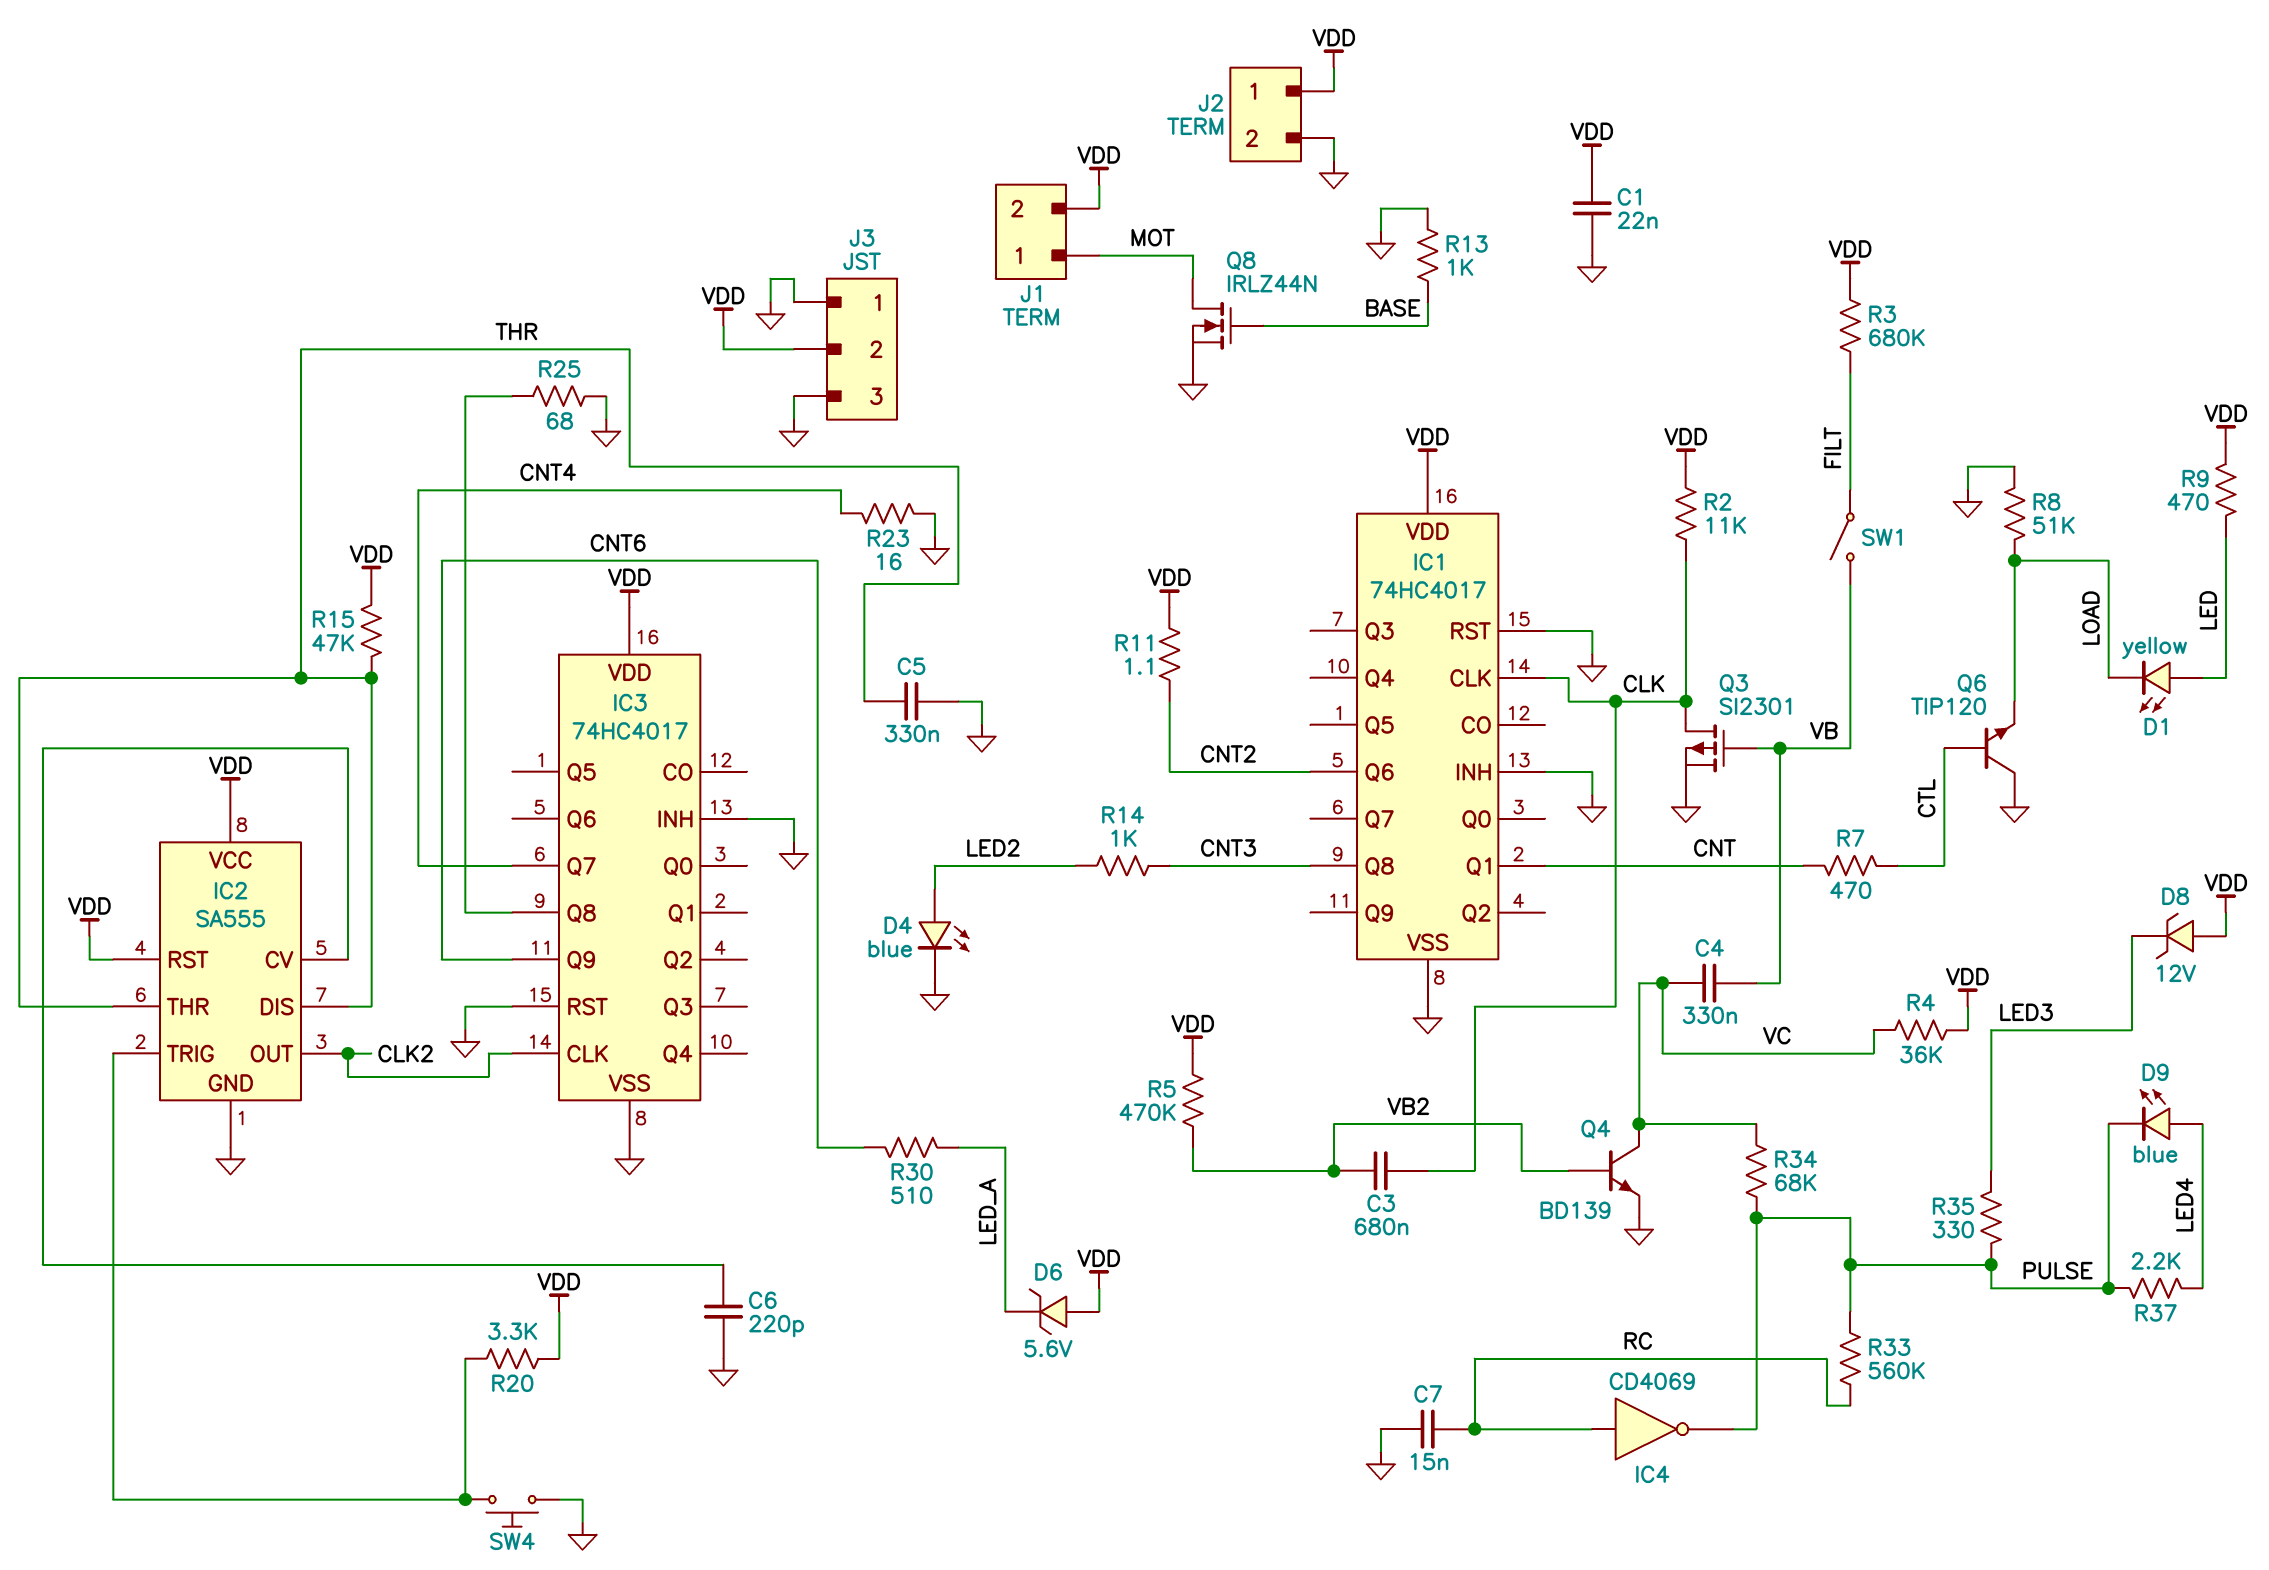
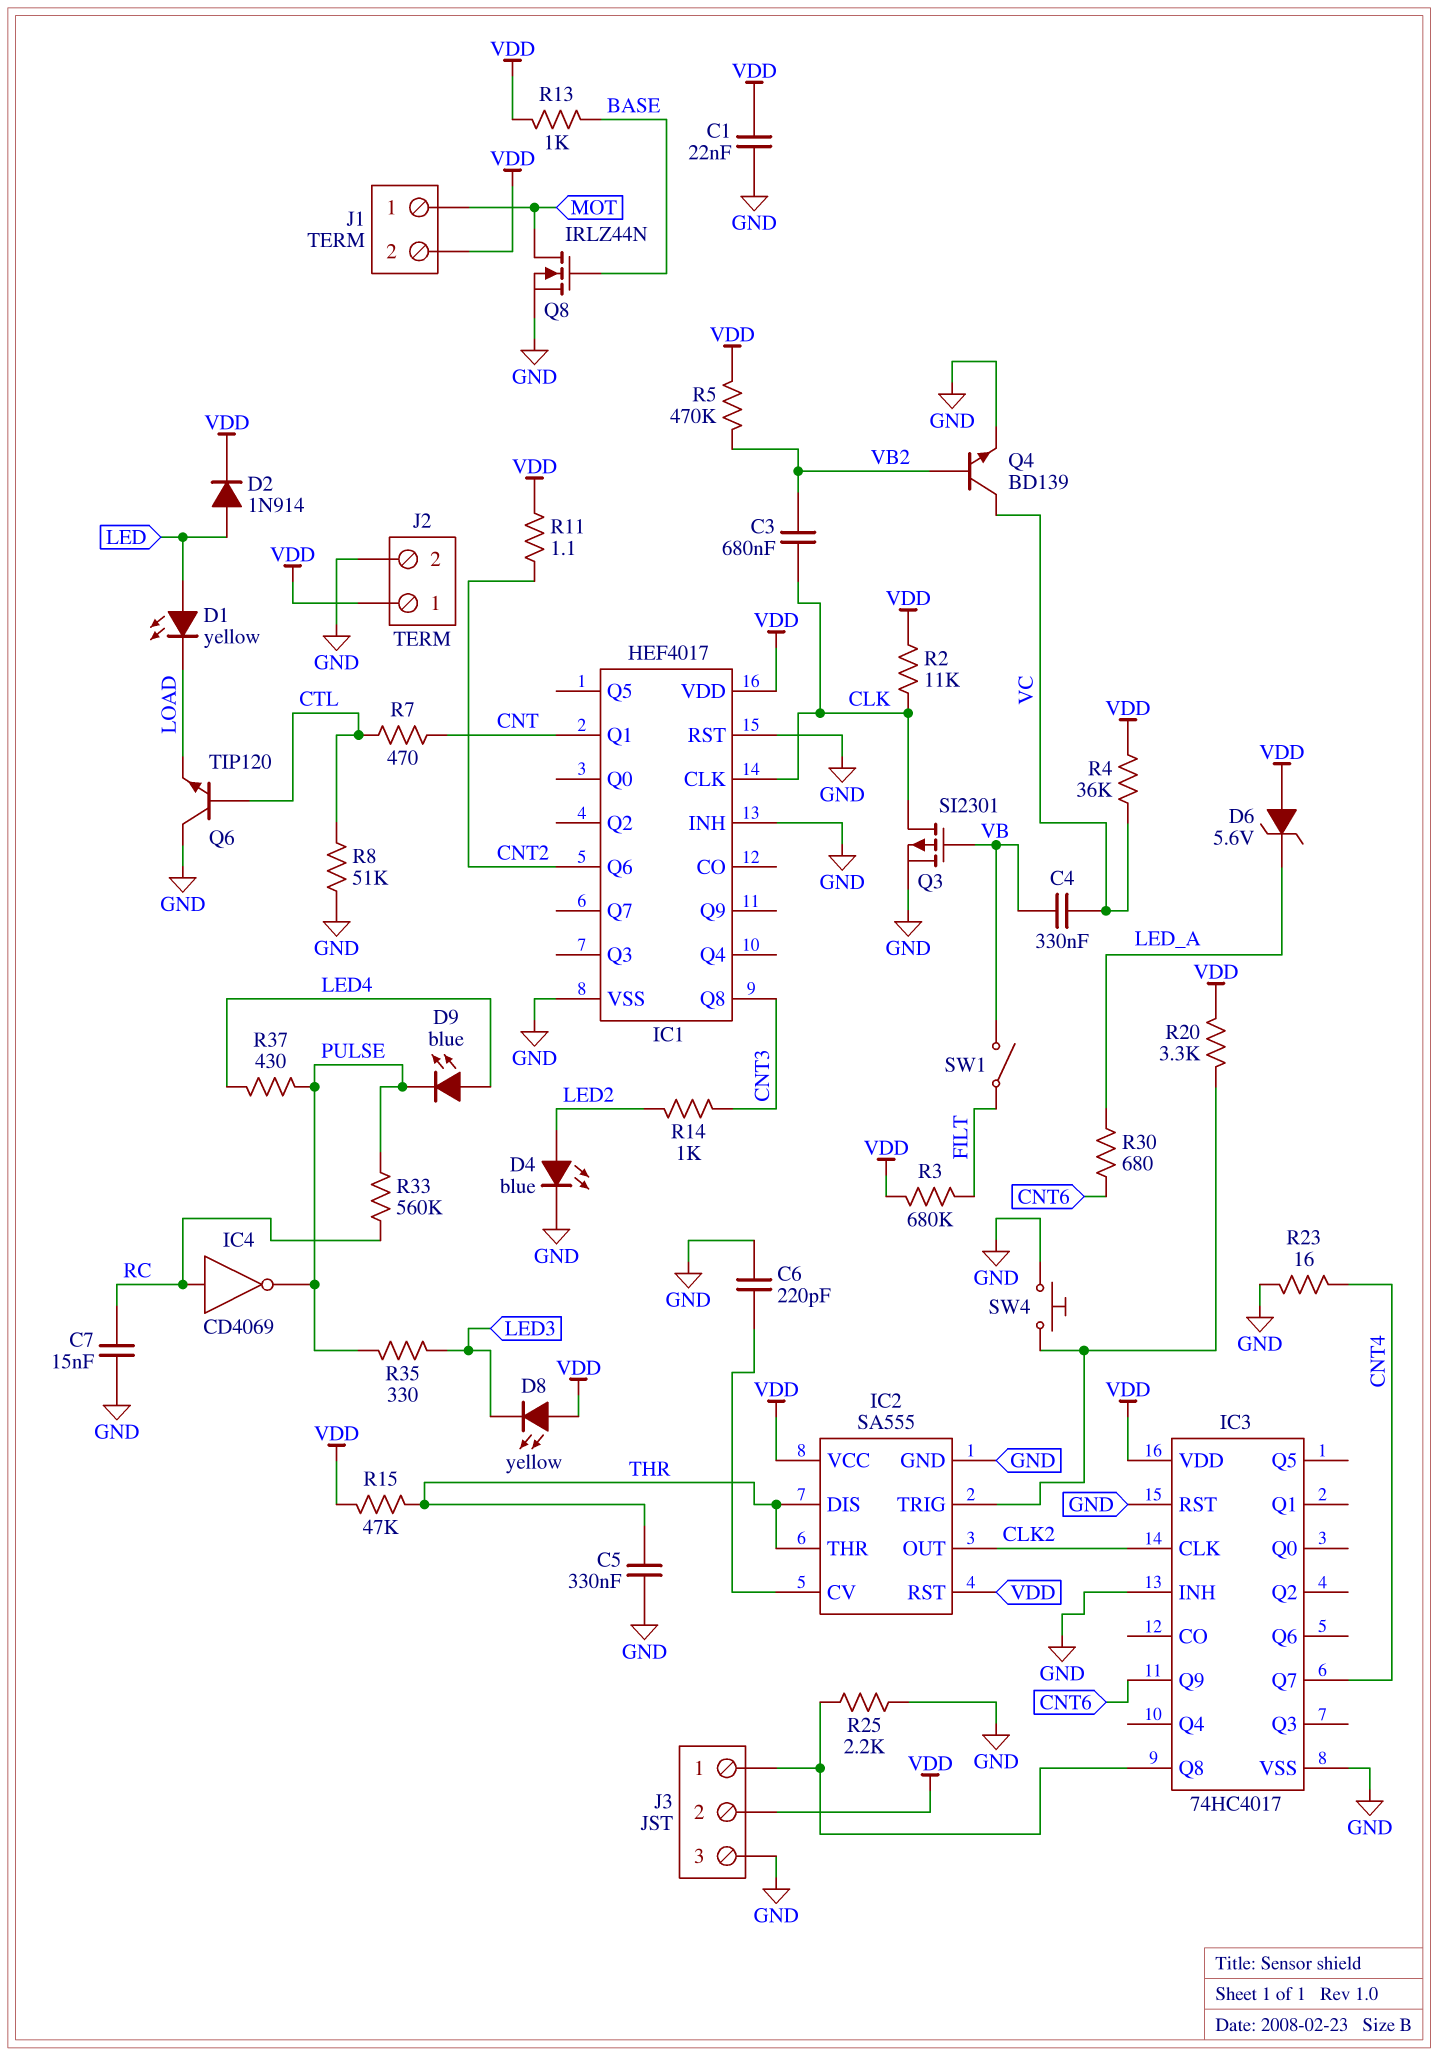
D2: none -> diode 1N914 (A LED, K VDD)
D8: zener 12V (A VDD, K LED3) -> LED yellow (A VDD, K LED3)
IC1: 74HC4017 -> HEF4017
J3 pin 1: GND -> IC3/Q8
R8: 51k (GND, LOAD) -> 51k (CTL, GND)
R9: 470 (LED, VDD) -> none
R13: 1k (BASE, GND) -> 1k (BASE, VDD)
R25: 68 (GND, IC3/Q8) -> 2.2k (GND, IC3/Q8)
R30: 510 (CNT6, LED_A) -> 680 (CNT6, LED_A)
R34: 68k (PULSE, VC) -> none
R37: 2.2k (LED4, PULSE) -> 430 (LED4, PULSE)

